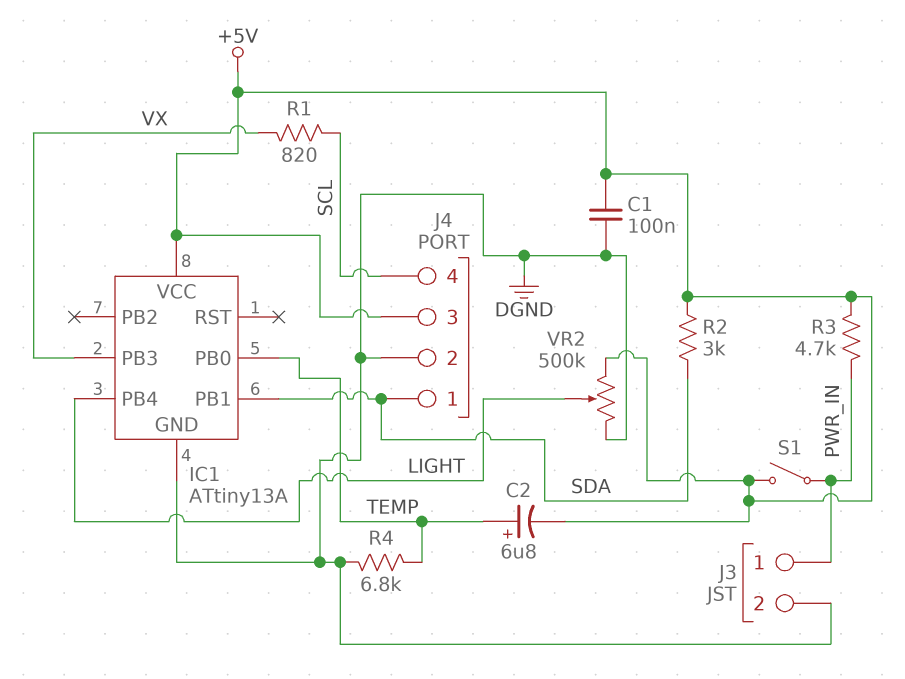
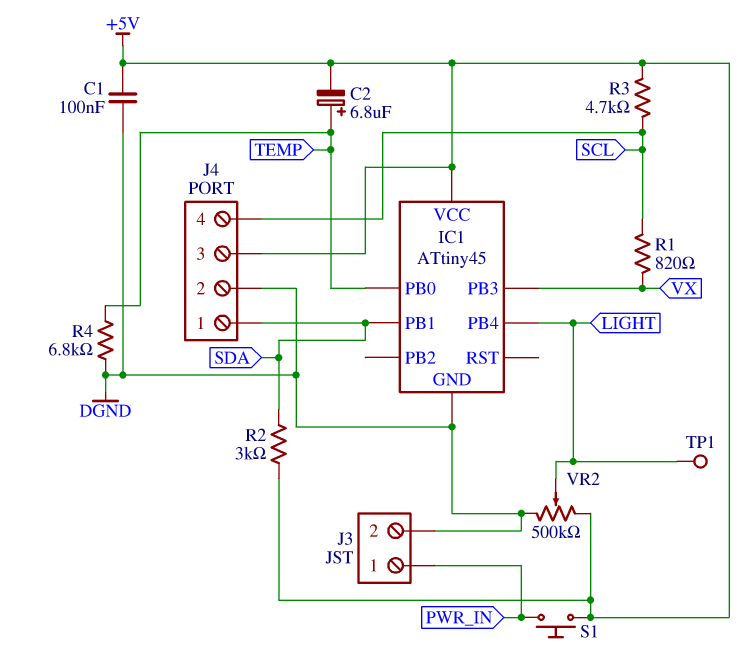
IC1: ATtiny13A -> ATtiny45
R3: 4.7k (+5V, PWR_IN) -> 4.7k (+5V, SCL)
S1: switch (+5V, PWR_IN) -> button (+5V, PWR_IN)
TP1: none -> test point (LIGHT)

